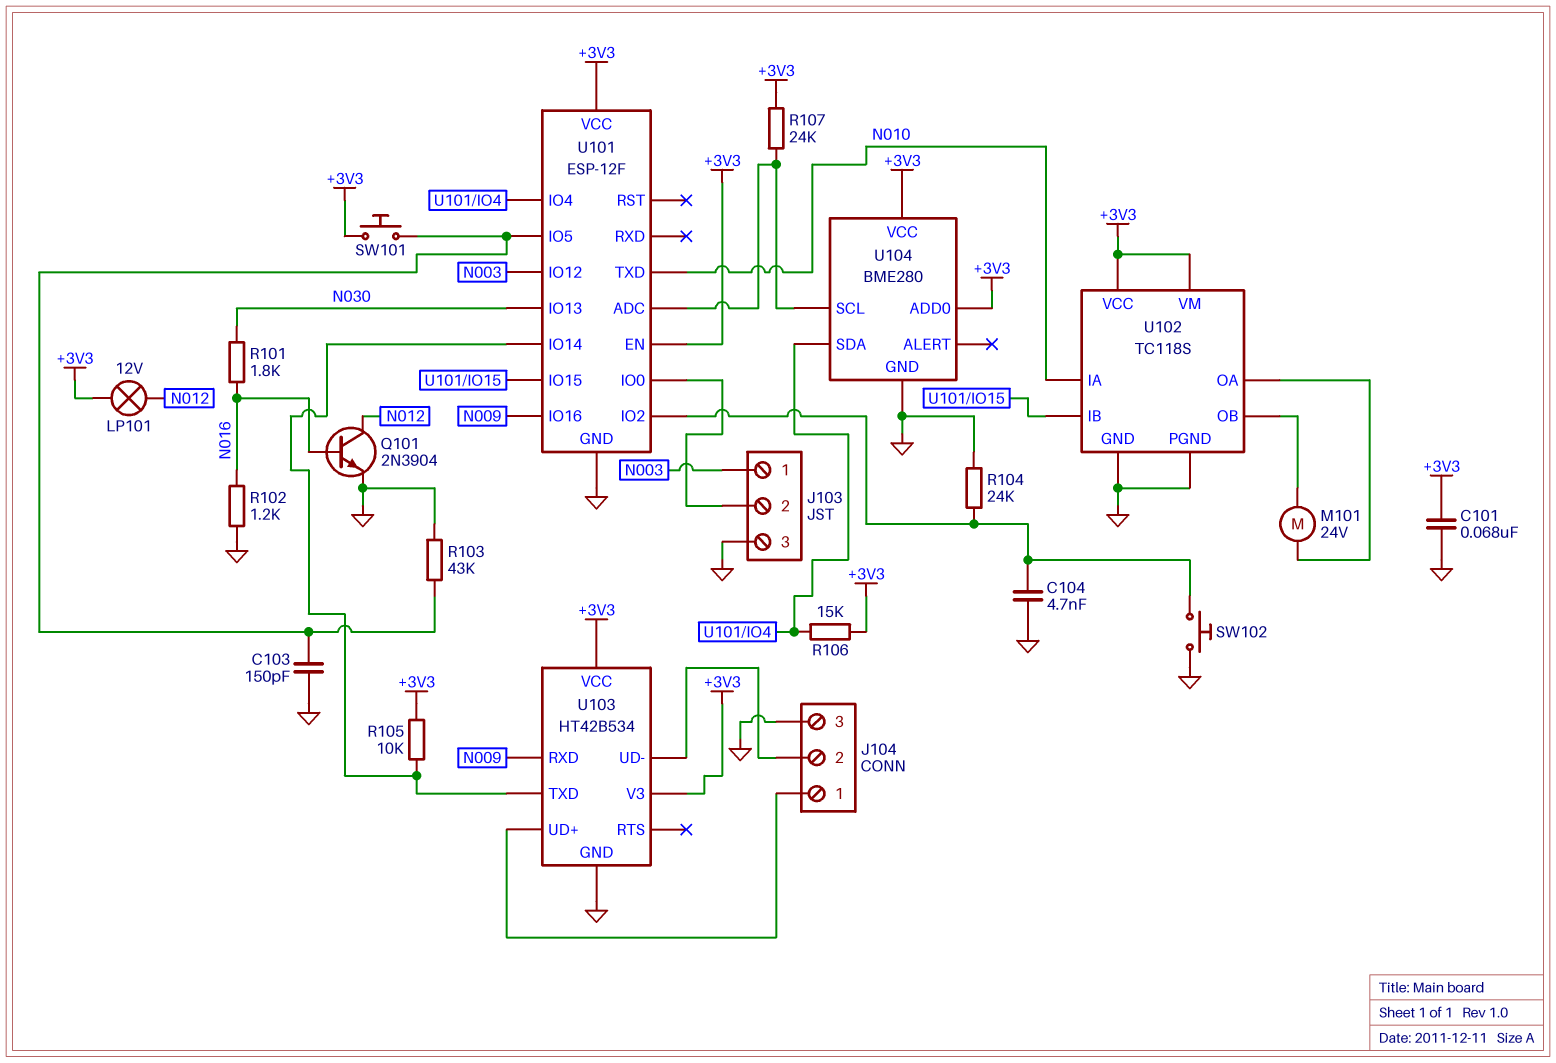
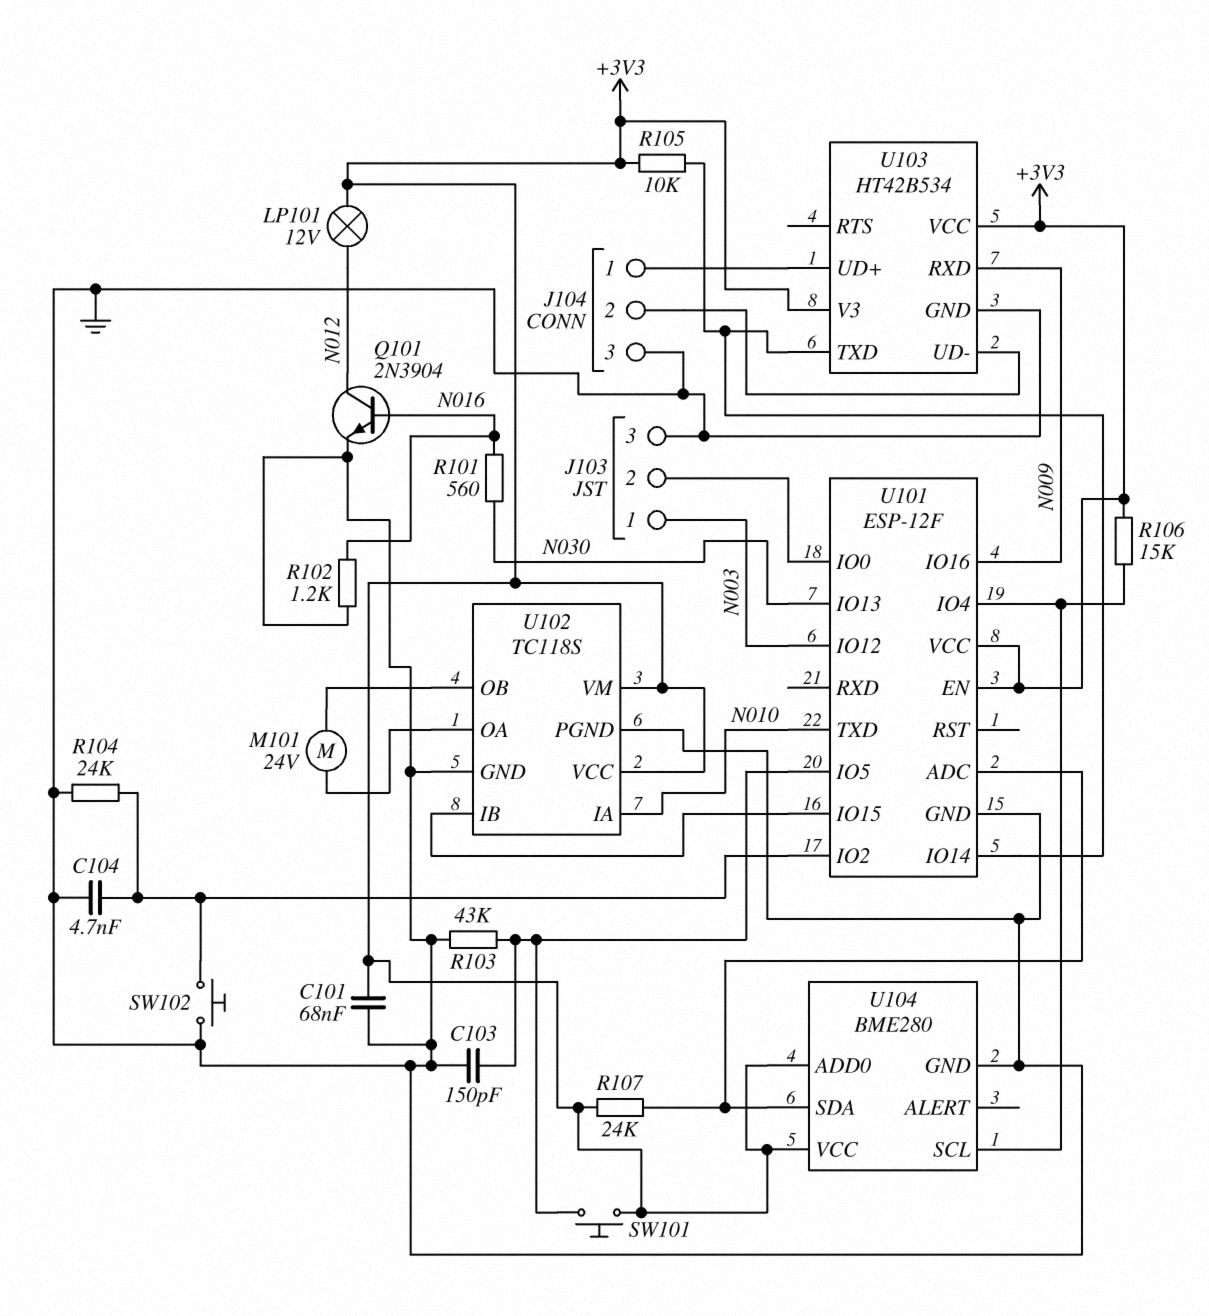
R101: 1.8k (N016, N030) -> 560 (N016, N030)
U104 pin SCL: U101/ADC -> U101/IO4
U104 pin SDA: U101/IO4 -> U101/ADC

